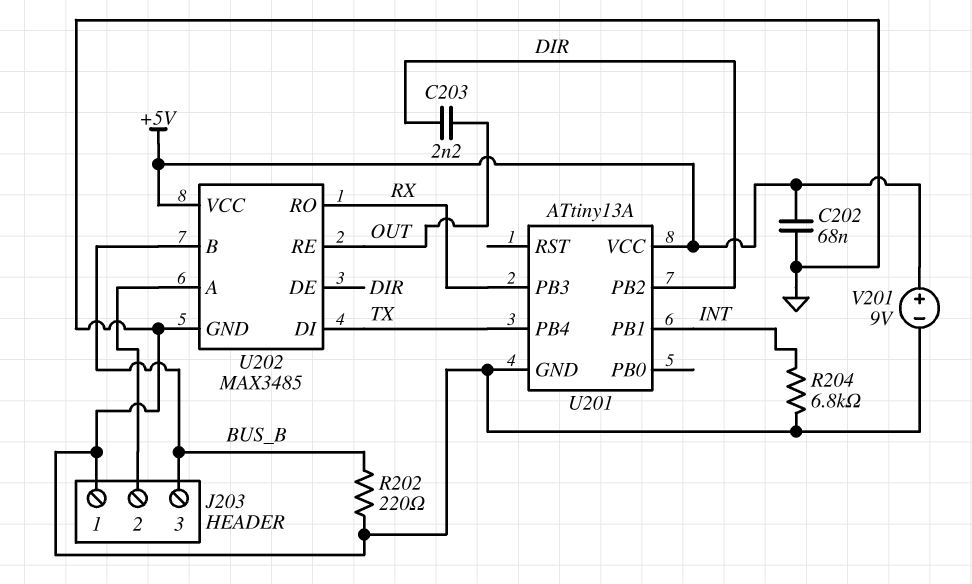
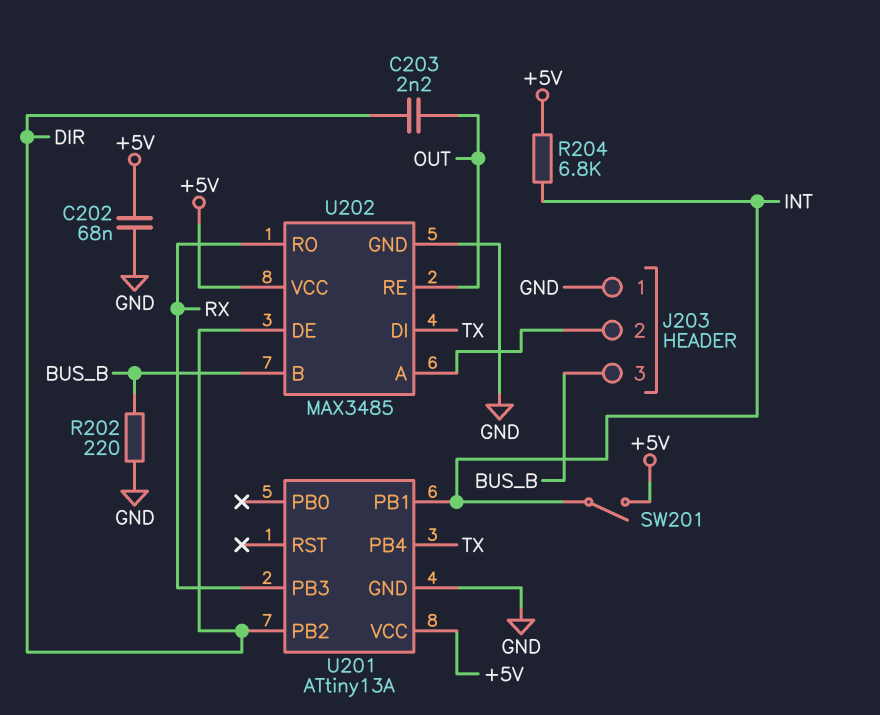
R204: 6.8k (GND, INT) -> 6.8k (+5V, INT)
SW201: none -> switch (+5V, INT)
V201: 9V (plus +5V, minus GND) -> none

